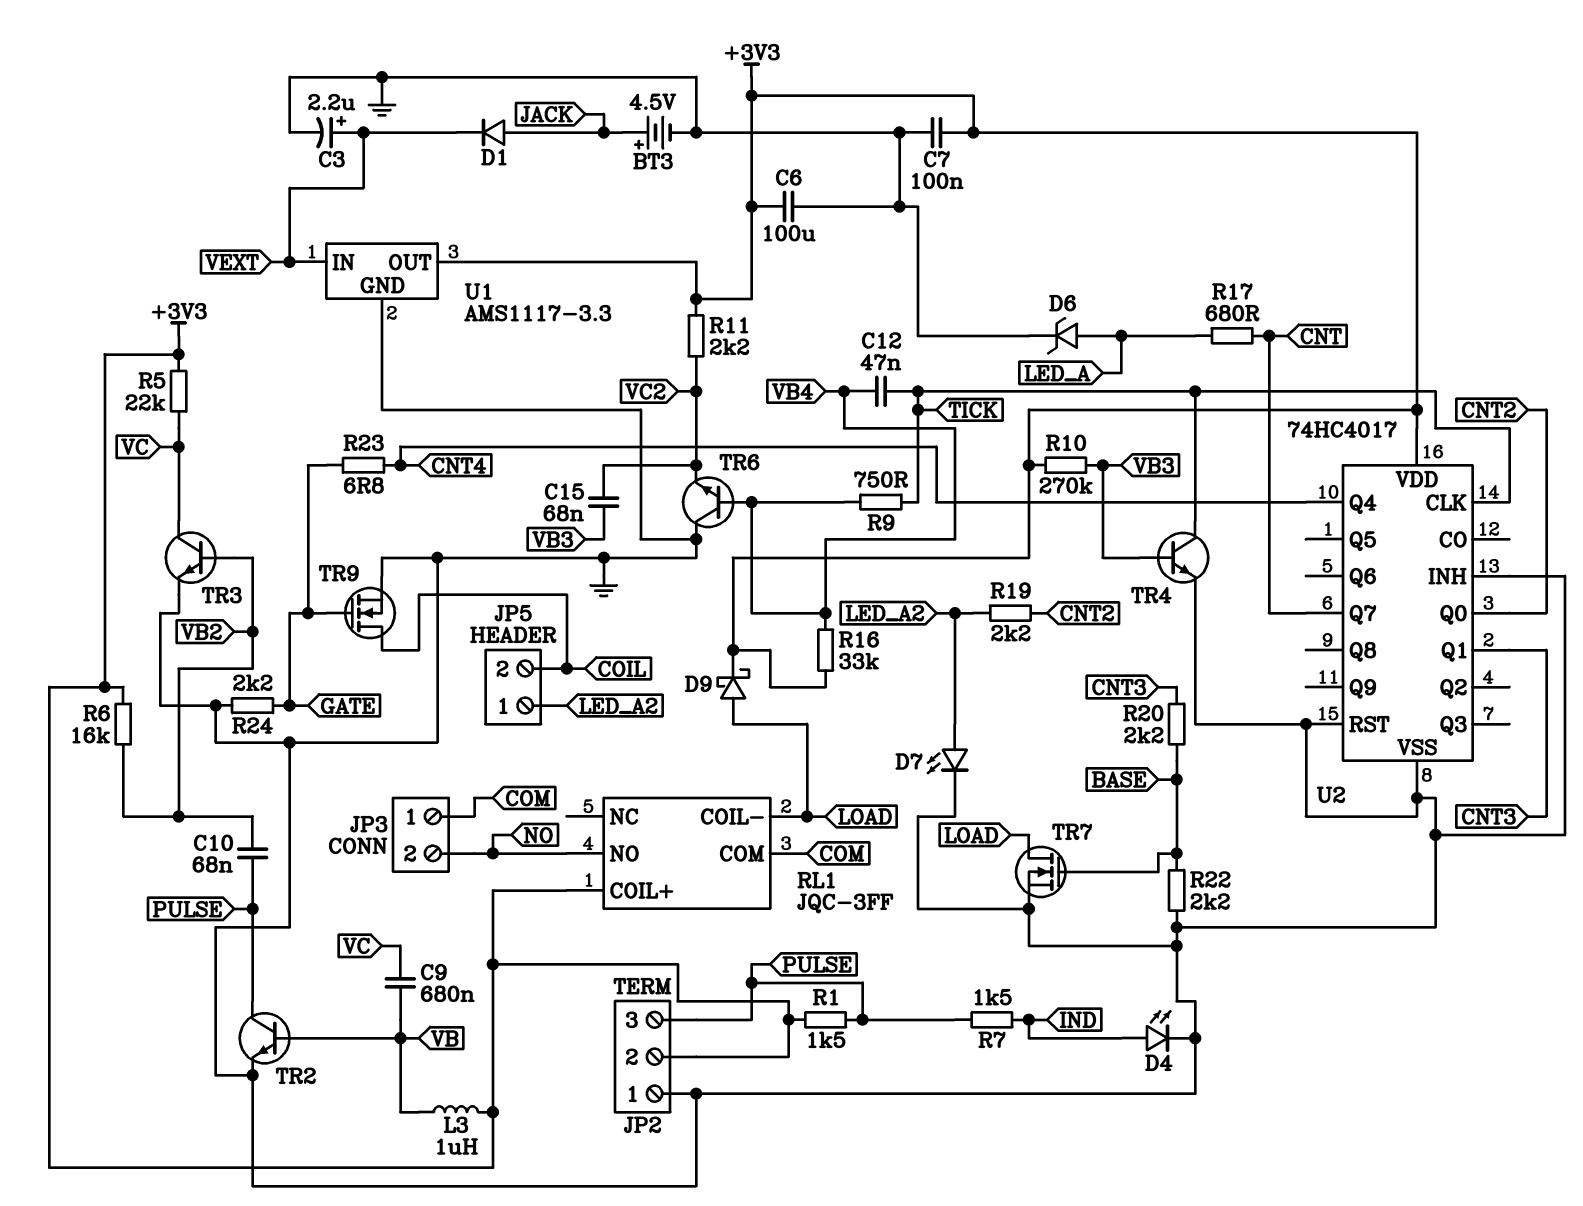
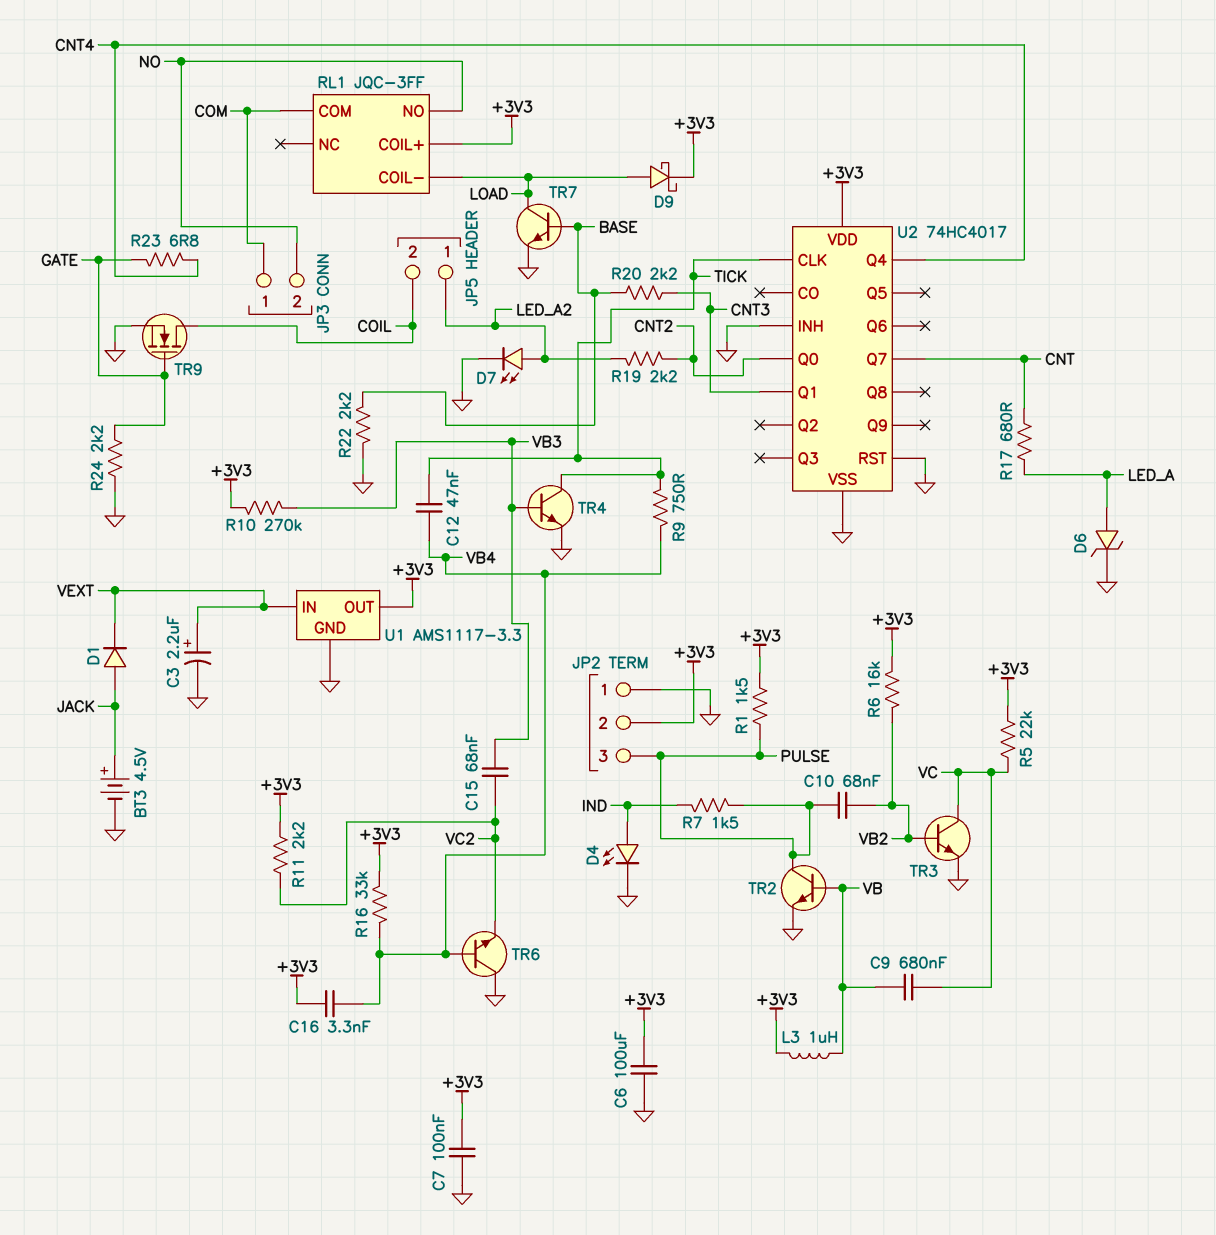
C16: none -> 3.3nF (+3V3, VB4)
TR7: NMOS (G BASE, D LOAD, S GND) -> NPN (B BASE, C LOAD, E GND)

